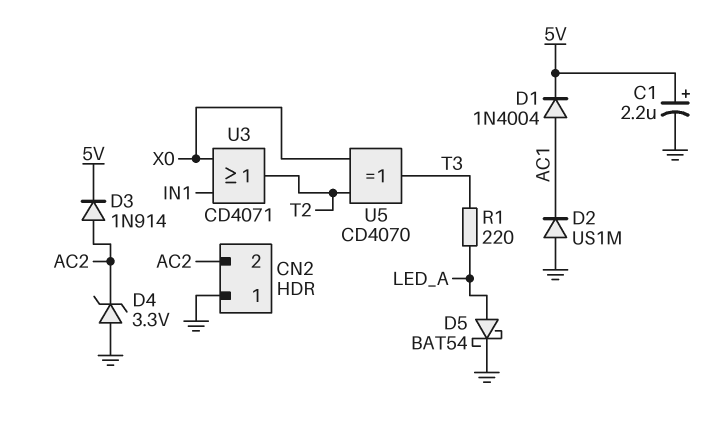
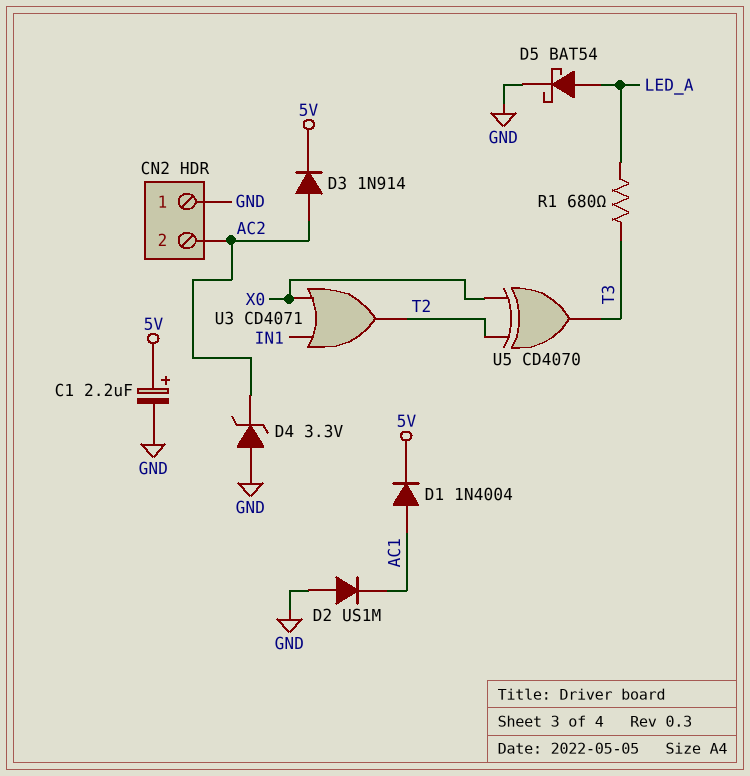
R1: 220 (LED_A, T3) -> 680 (LED_A, T3)

